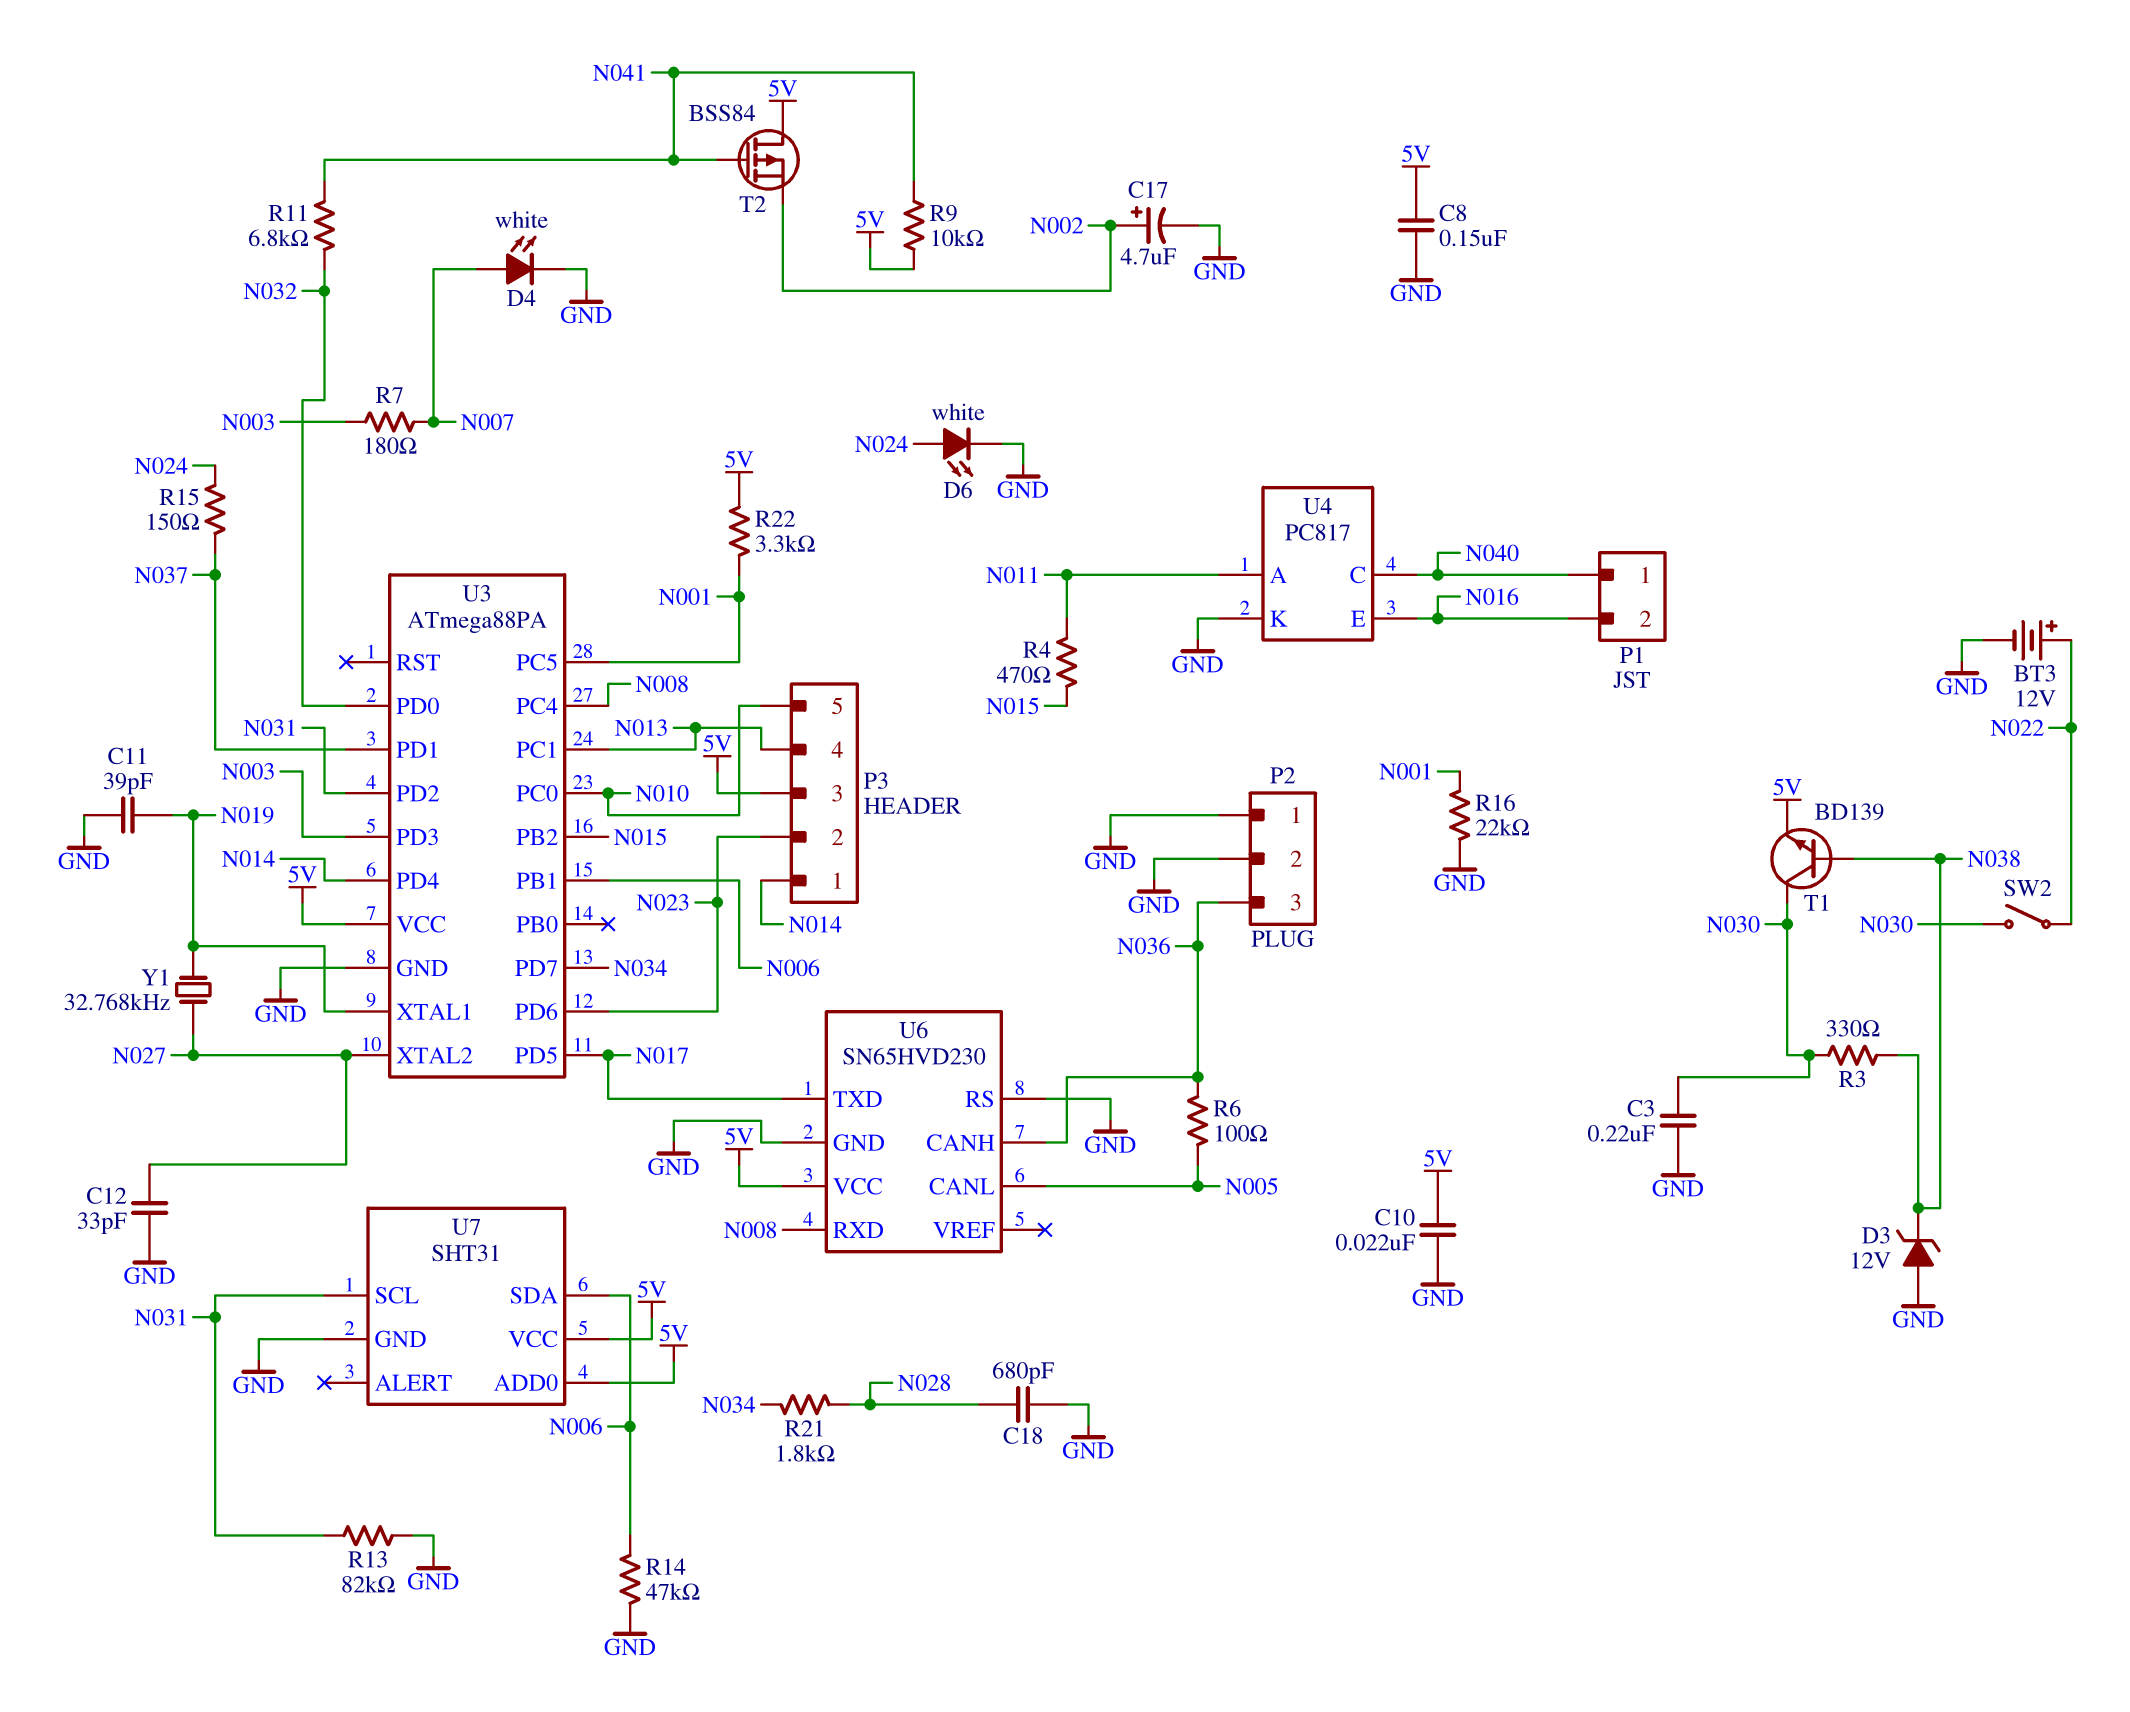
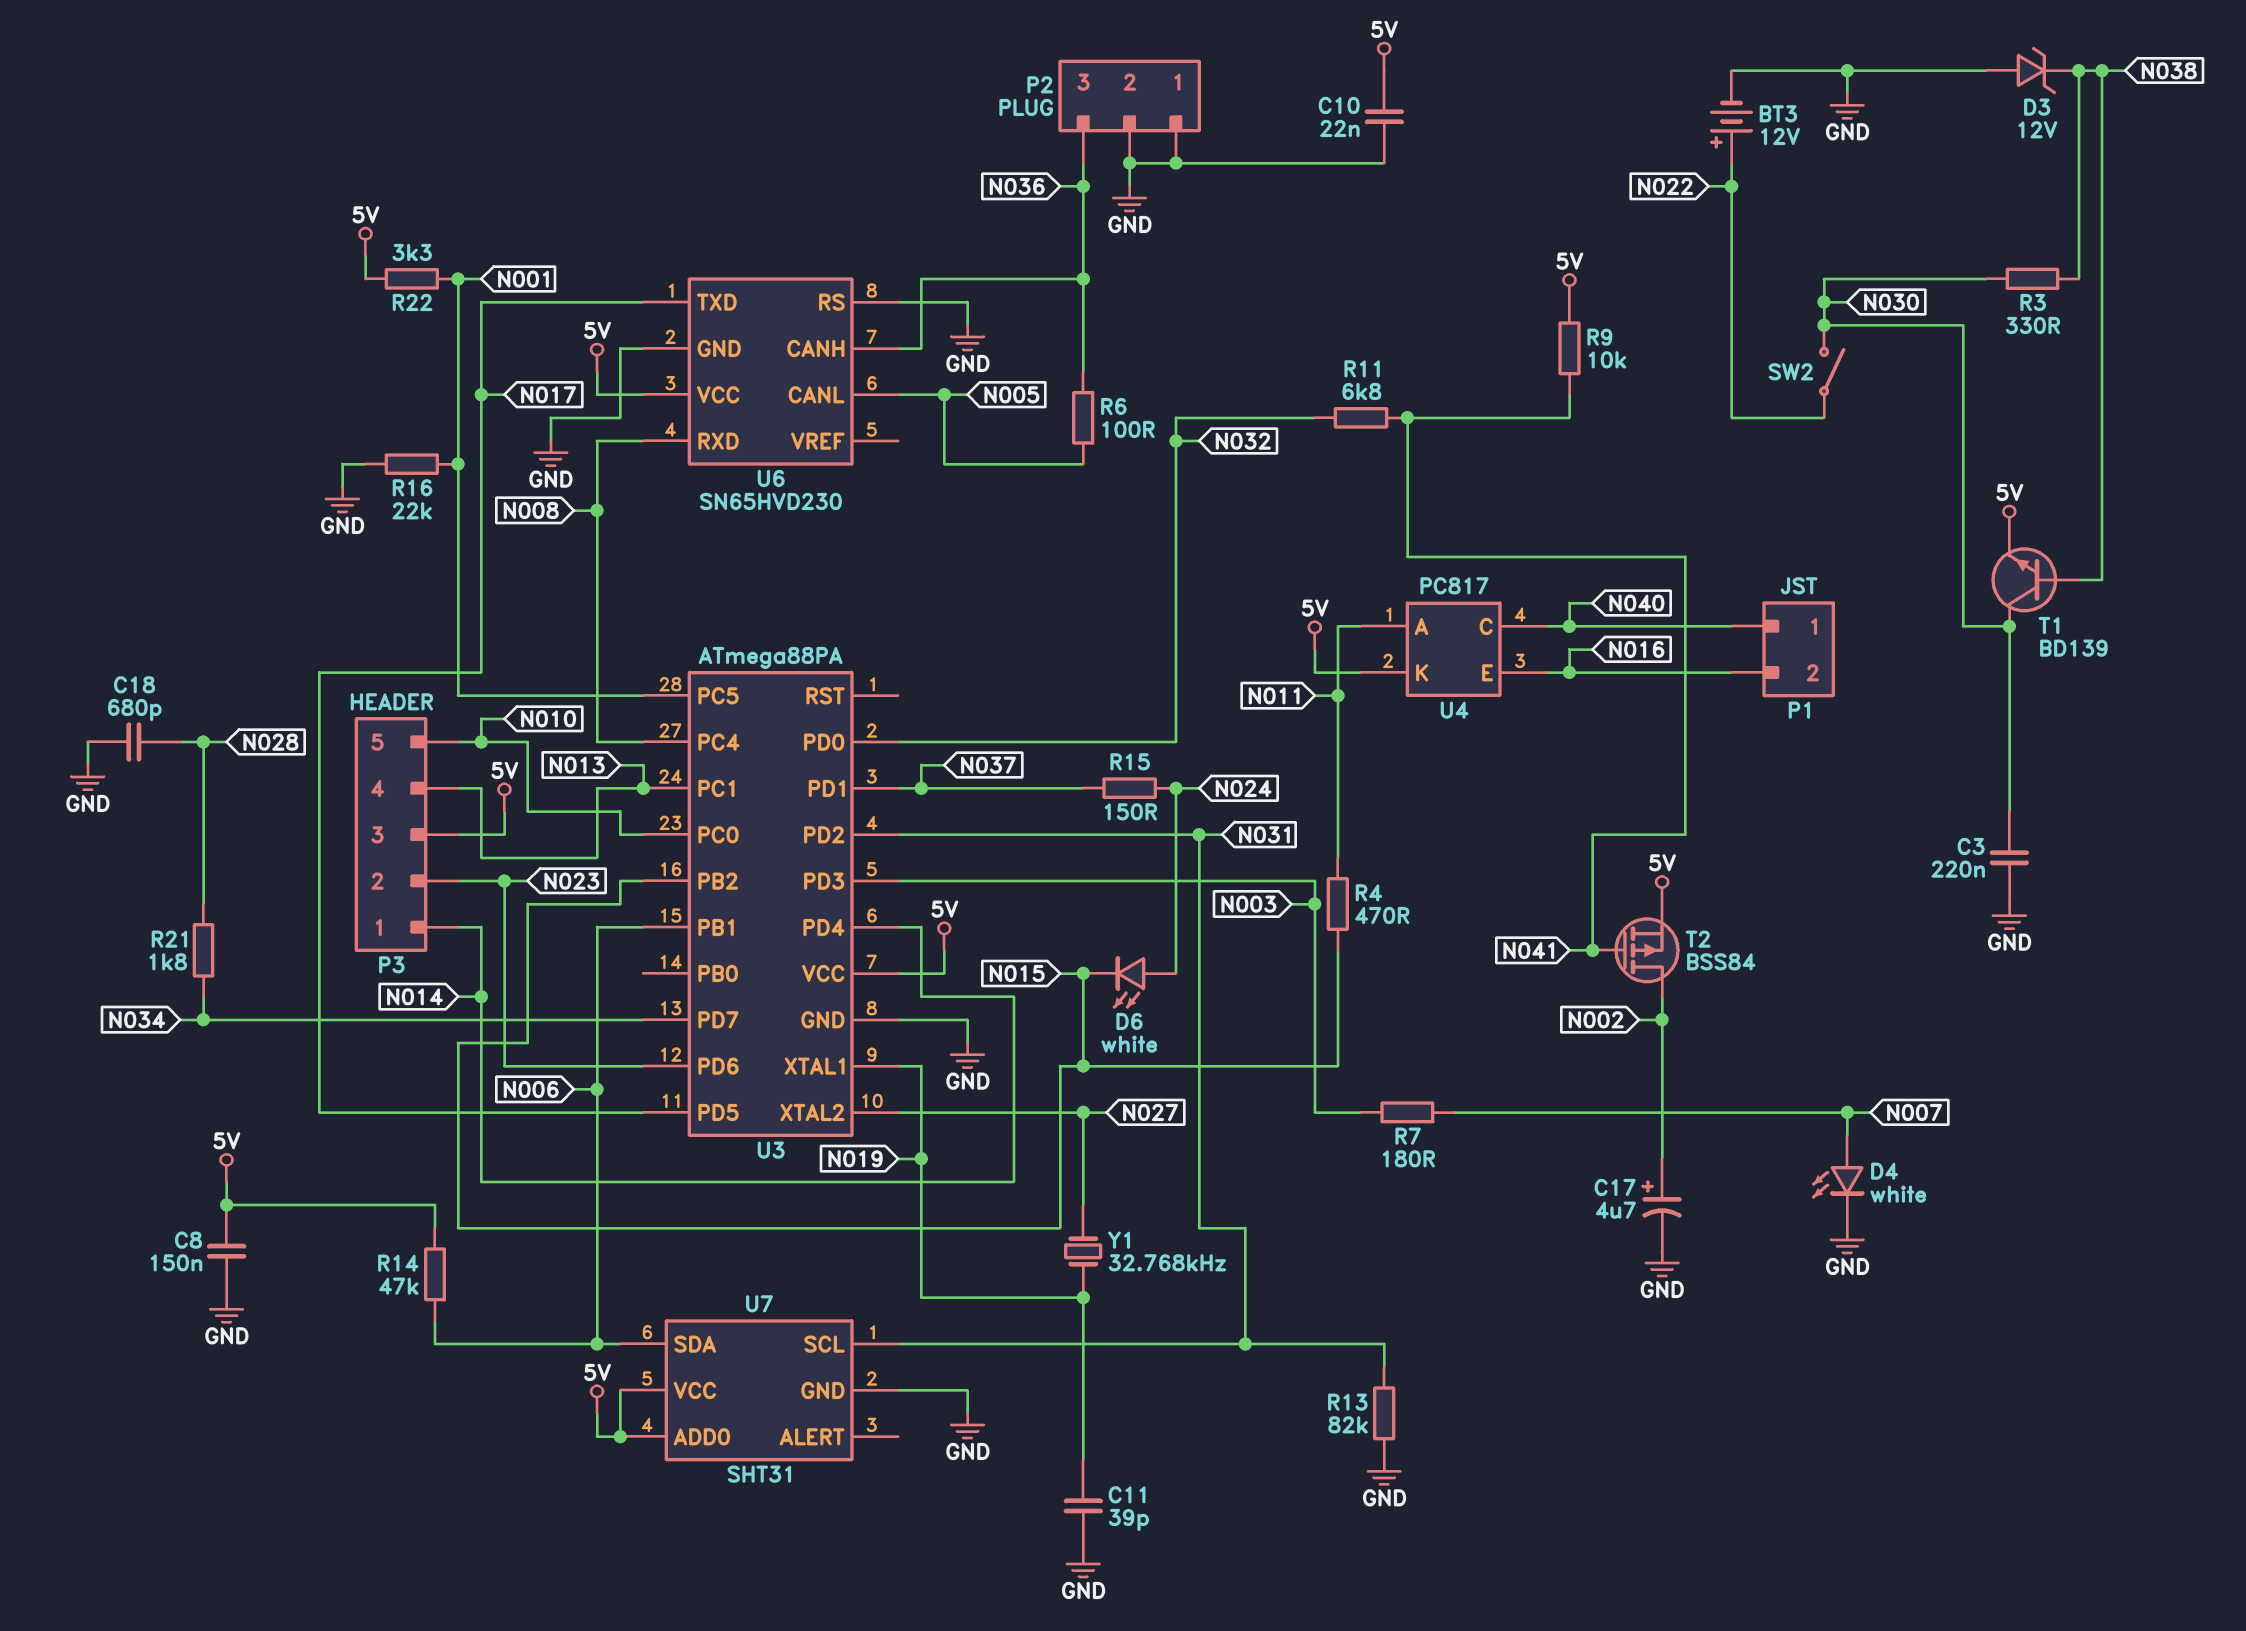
C12: 33pF (GND, N027) -> none
D6: LED white (A N024, K GND) -> LED white (A N024, K N015)
R14: 47k (GND, N006) -> 47k (5V, N006)
T2: PMOS BSS84 (G N041, D 5V, S N002) -> PMOS BSS84 (G N041, D N002, S 5V)
U4 pin K: GND -> 5V

